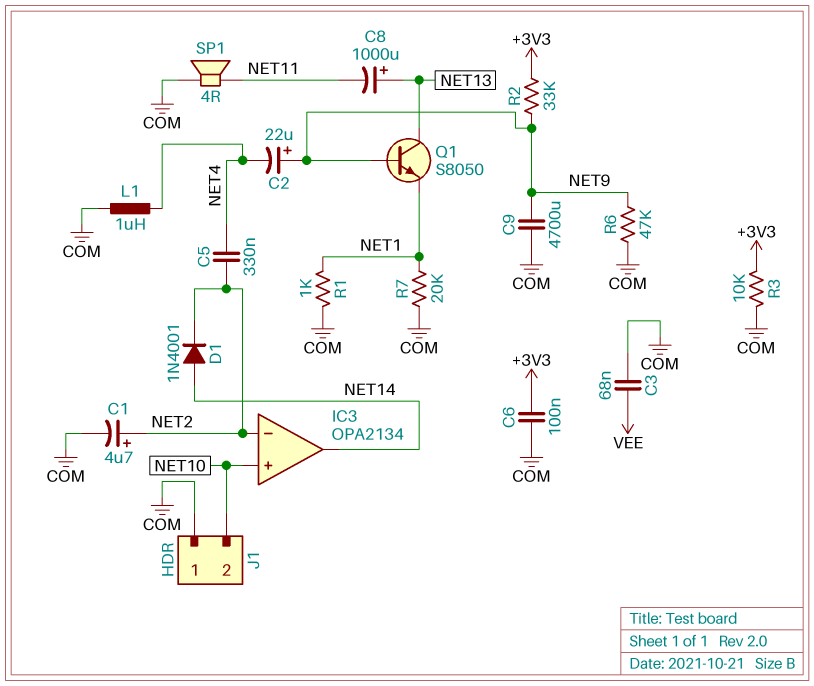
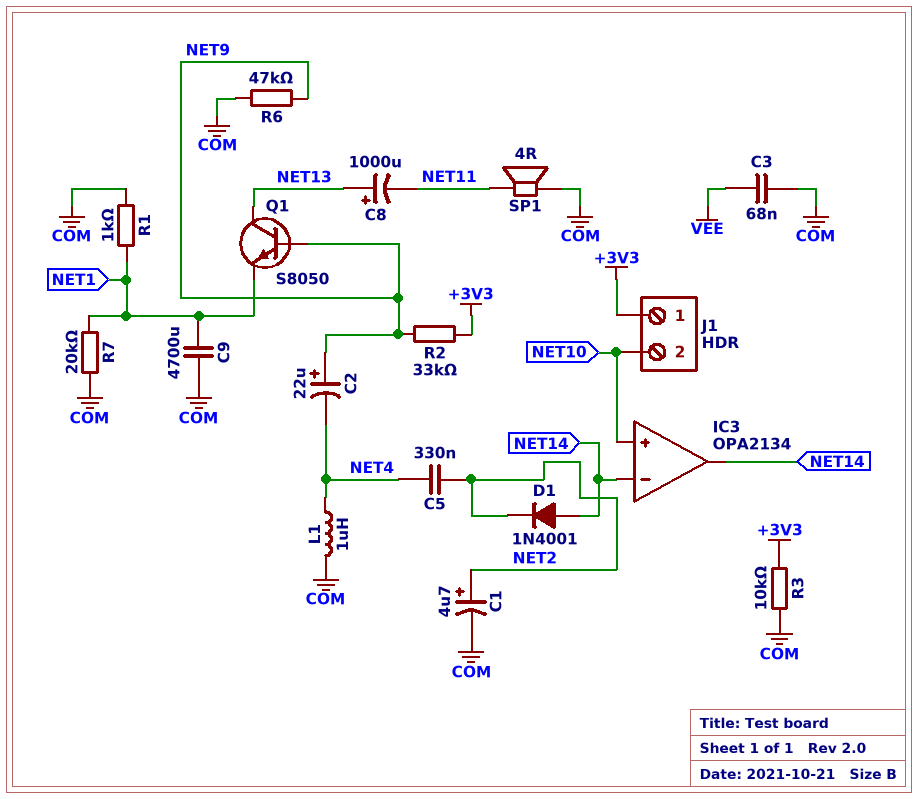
C6: 100nF (+3V3, COM) -> none
C9: 4700uF (COM, NET9) -> 4700uF (COM, NET1)
IC3 pin in-: NET2 -> NET14
J1 pin 1: COM -> +3V3

